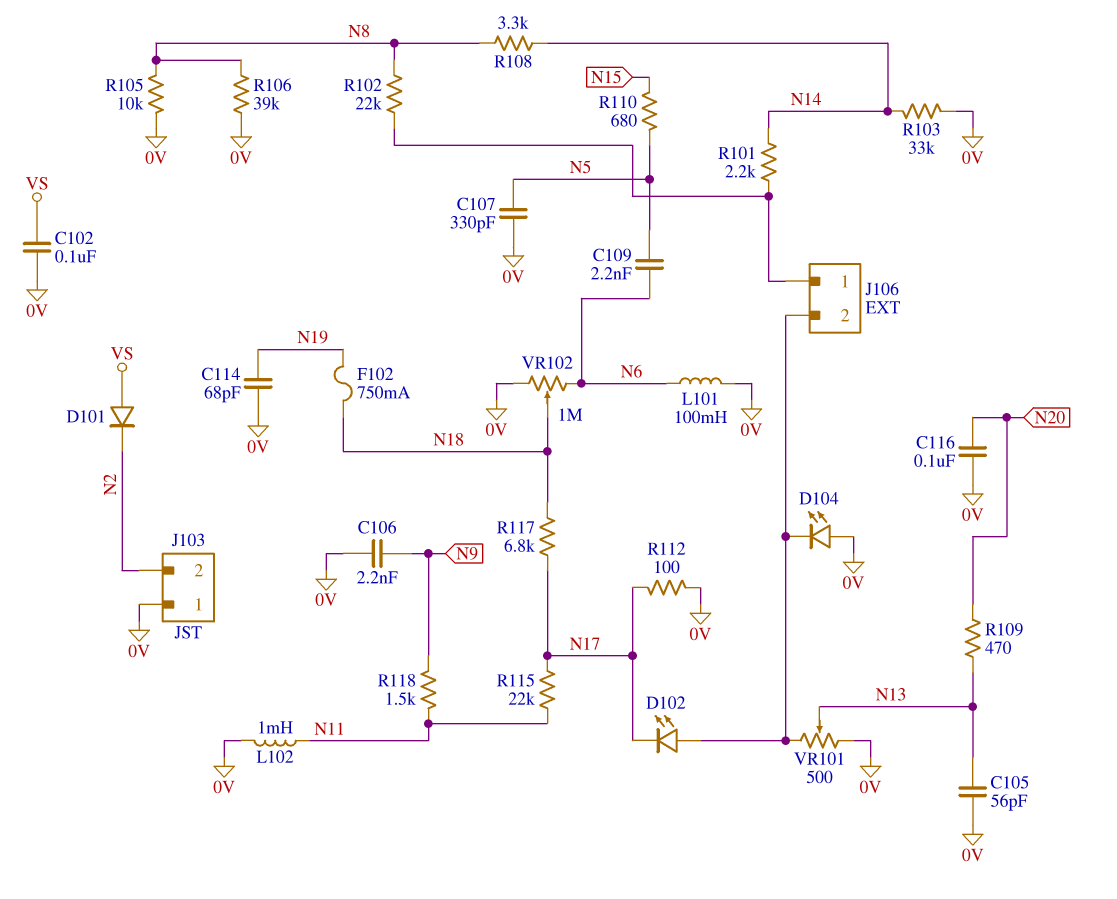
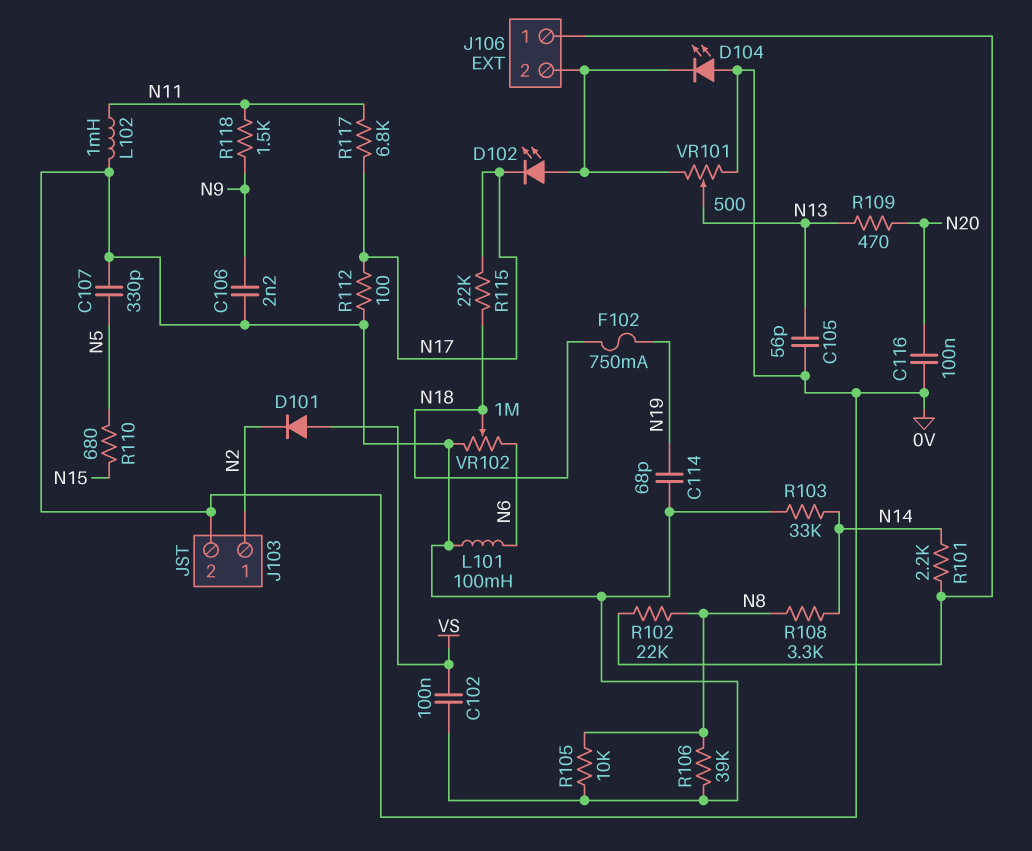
C109: 2.2nF (N5, N6) -> none
J103 pin 1: 0V -> N2
J103 pin 2: N2 -> 0V
R115: 22k (N11, N17) -> 22k (N17, N18)
R117: 6.8k (N17, N18) -> 6.8k (N11, N17)

